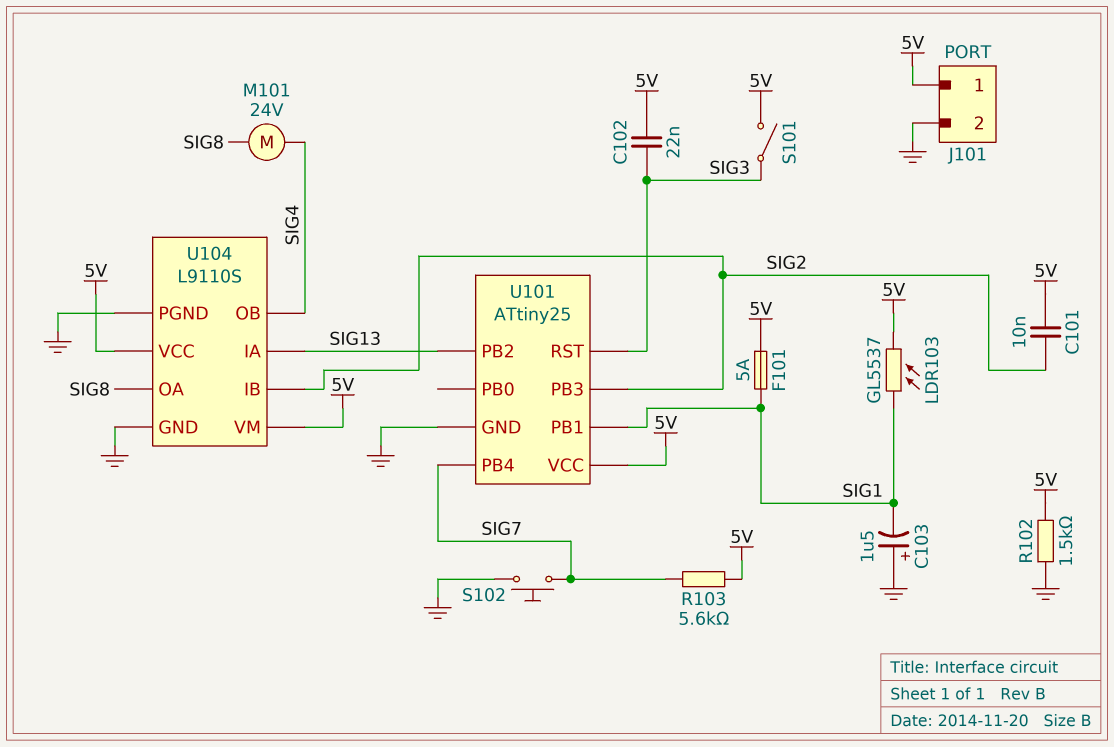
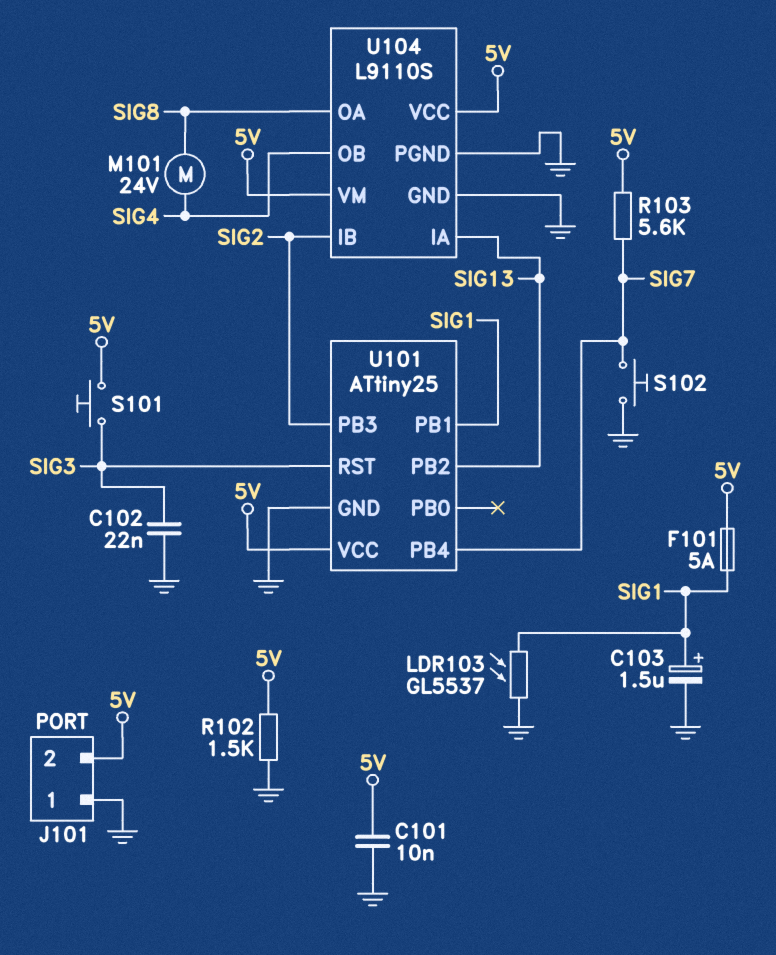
C101: 10nF (5V, SIG2) -> 10nF (5V, GND)
C102: 22nF (5V, SIG3) -> 22nF (GND, SIG3)
C103: 1.5uF (plus GND, minus SIG1) -> 1.5uF (plus SIG1, minus GND)
J101 pin 1: 5V -> GND
J101 pin 2: GND -> 5V
LDR103: GL5537 (5V, SIG1) -> GL5537 (GND, SIG1)
S101: switch (5V, SIG3) -> button (5V, SIG3)

